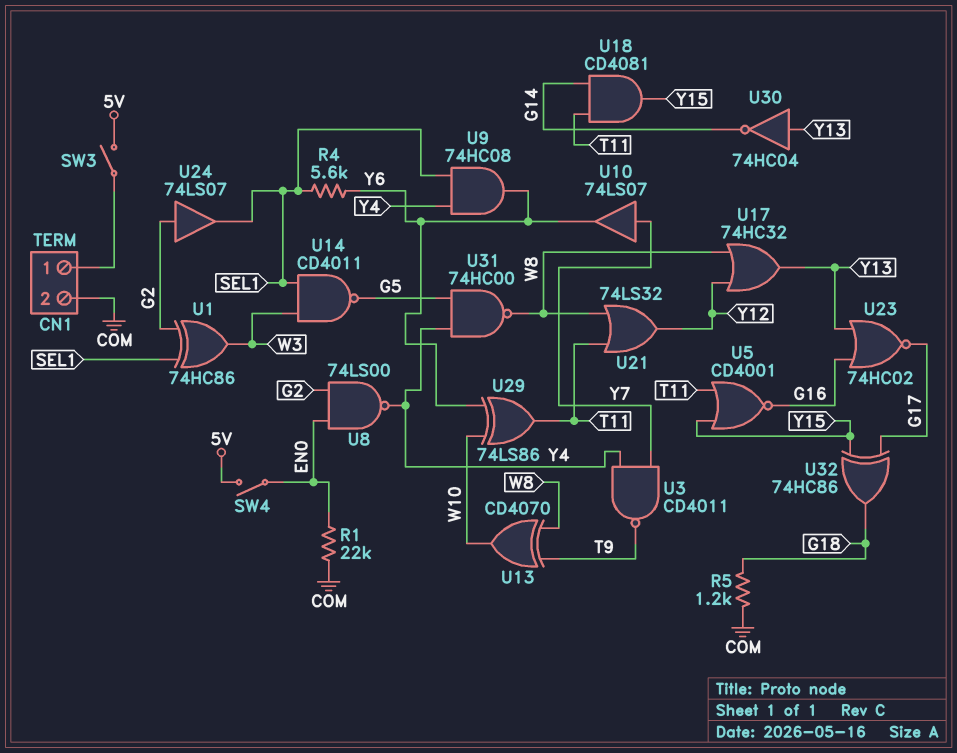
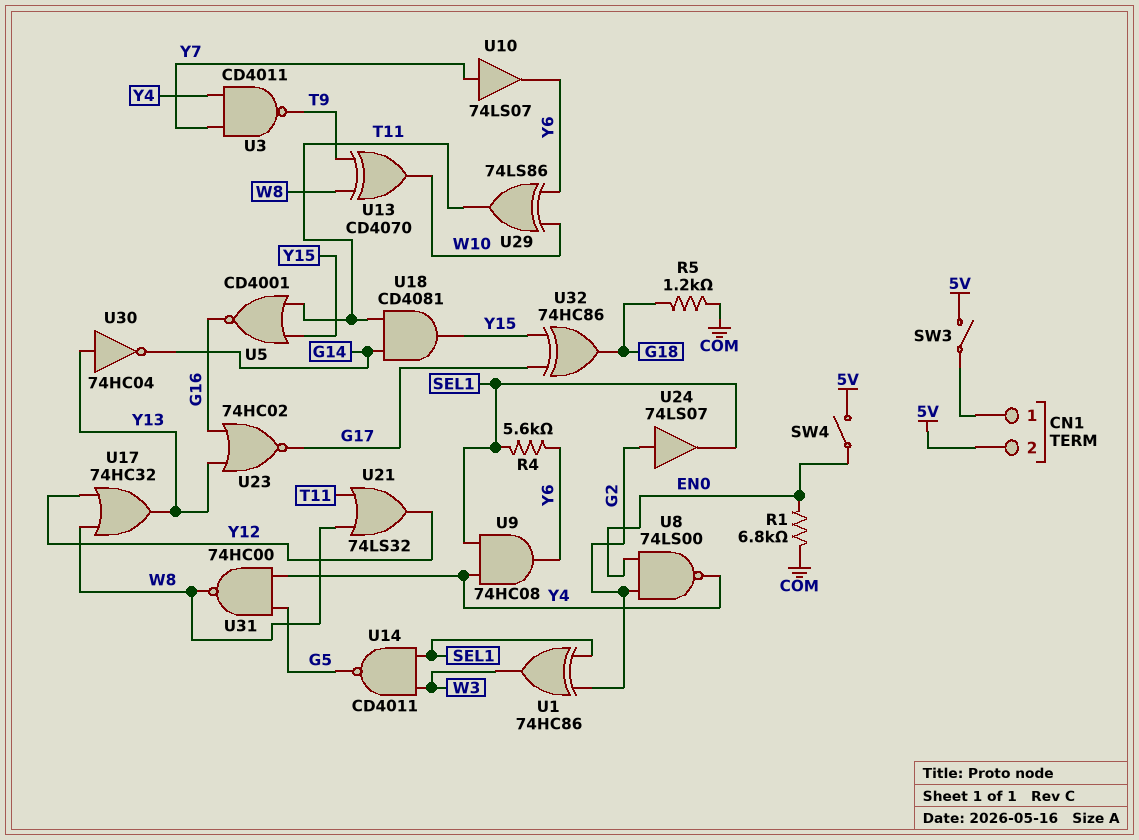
CN1 pin 2: COM -> 5V
R1: 22k (COM, EN0) -> 6.8k (COM, EN0)

